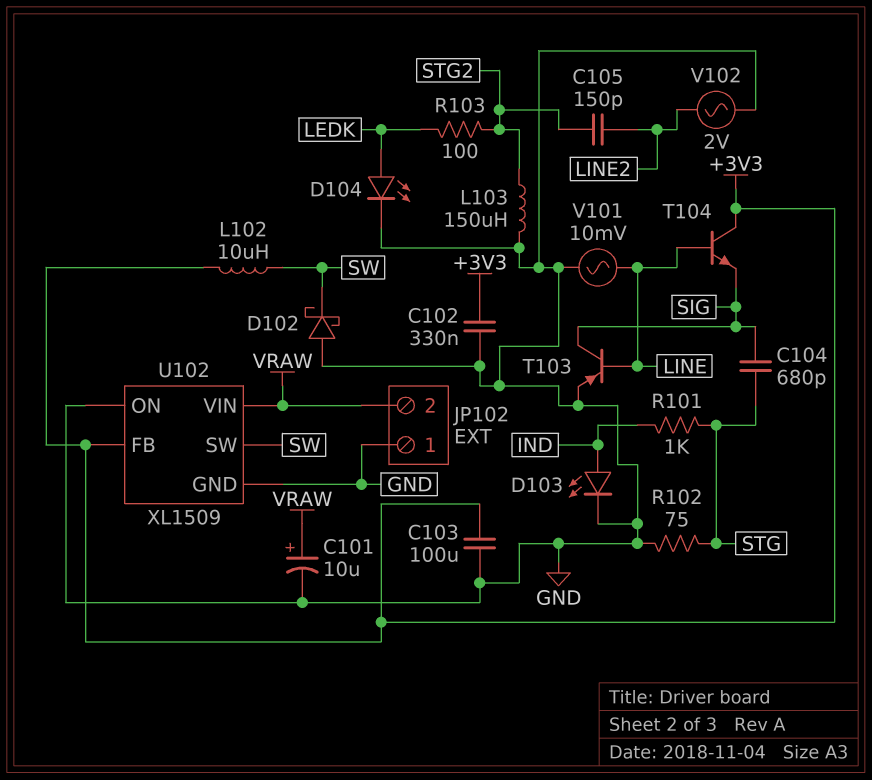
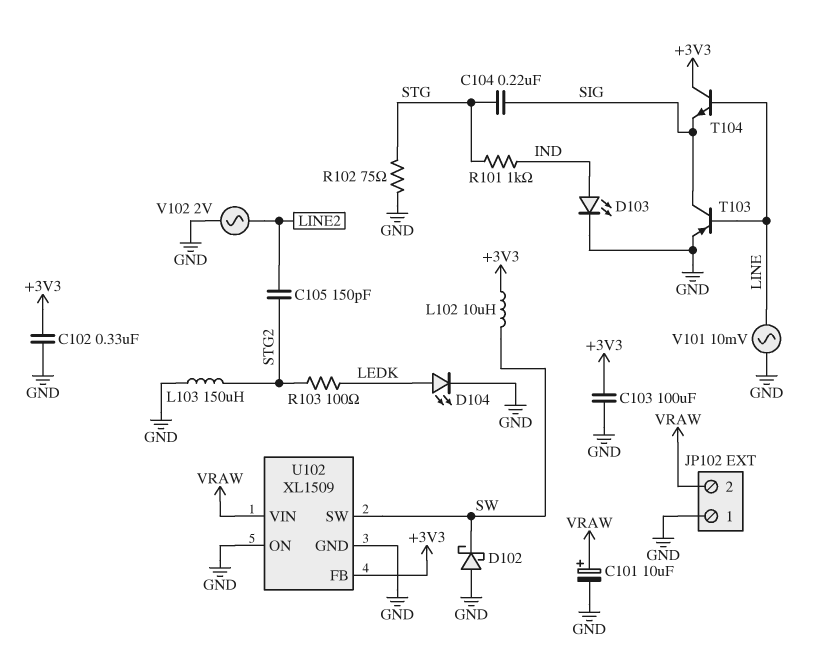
C104: 680pF (SIG, STG) -> 220nF (SIG, STG)

